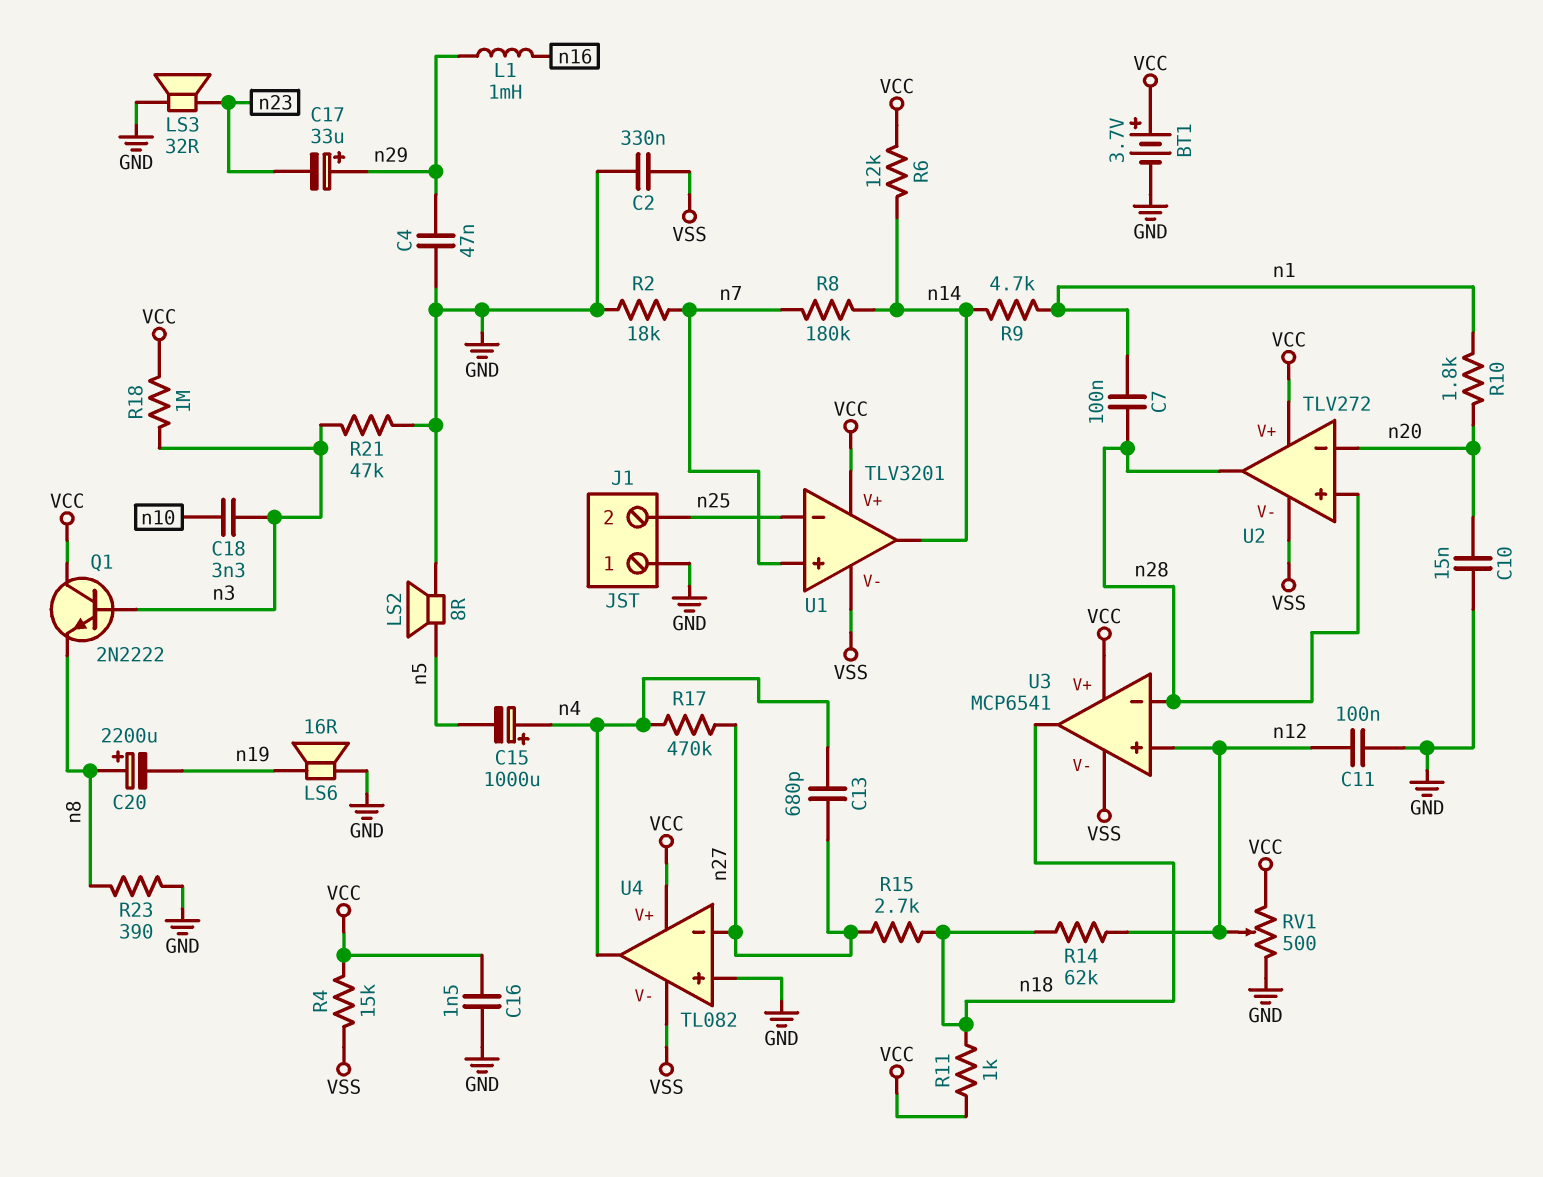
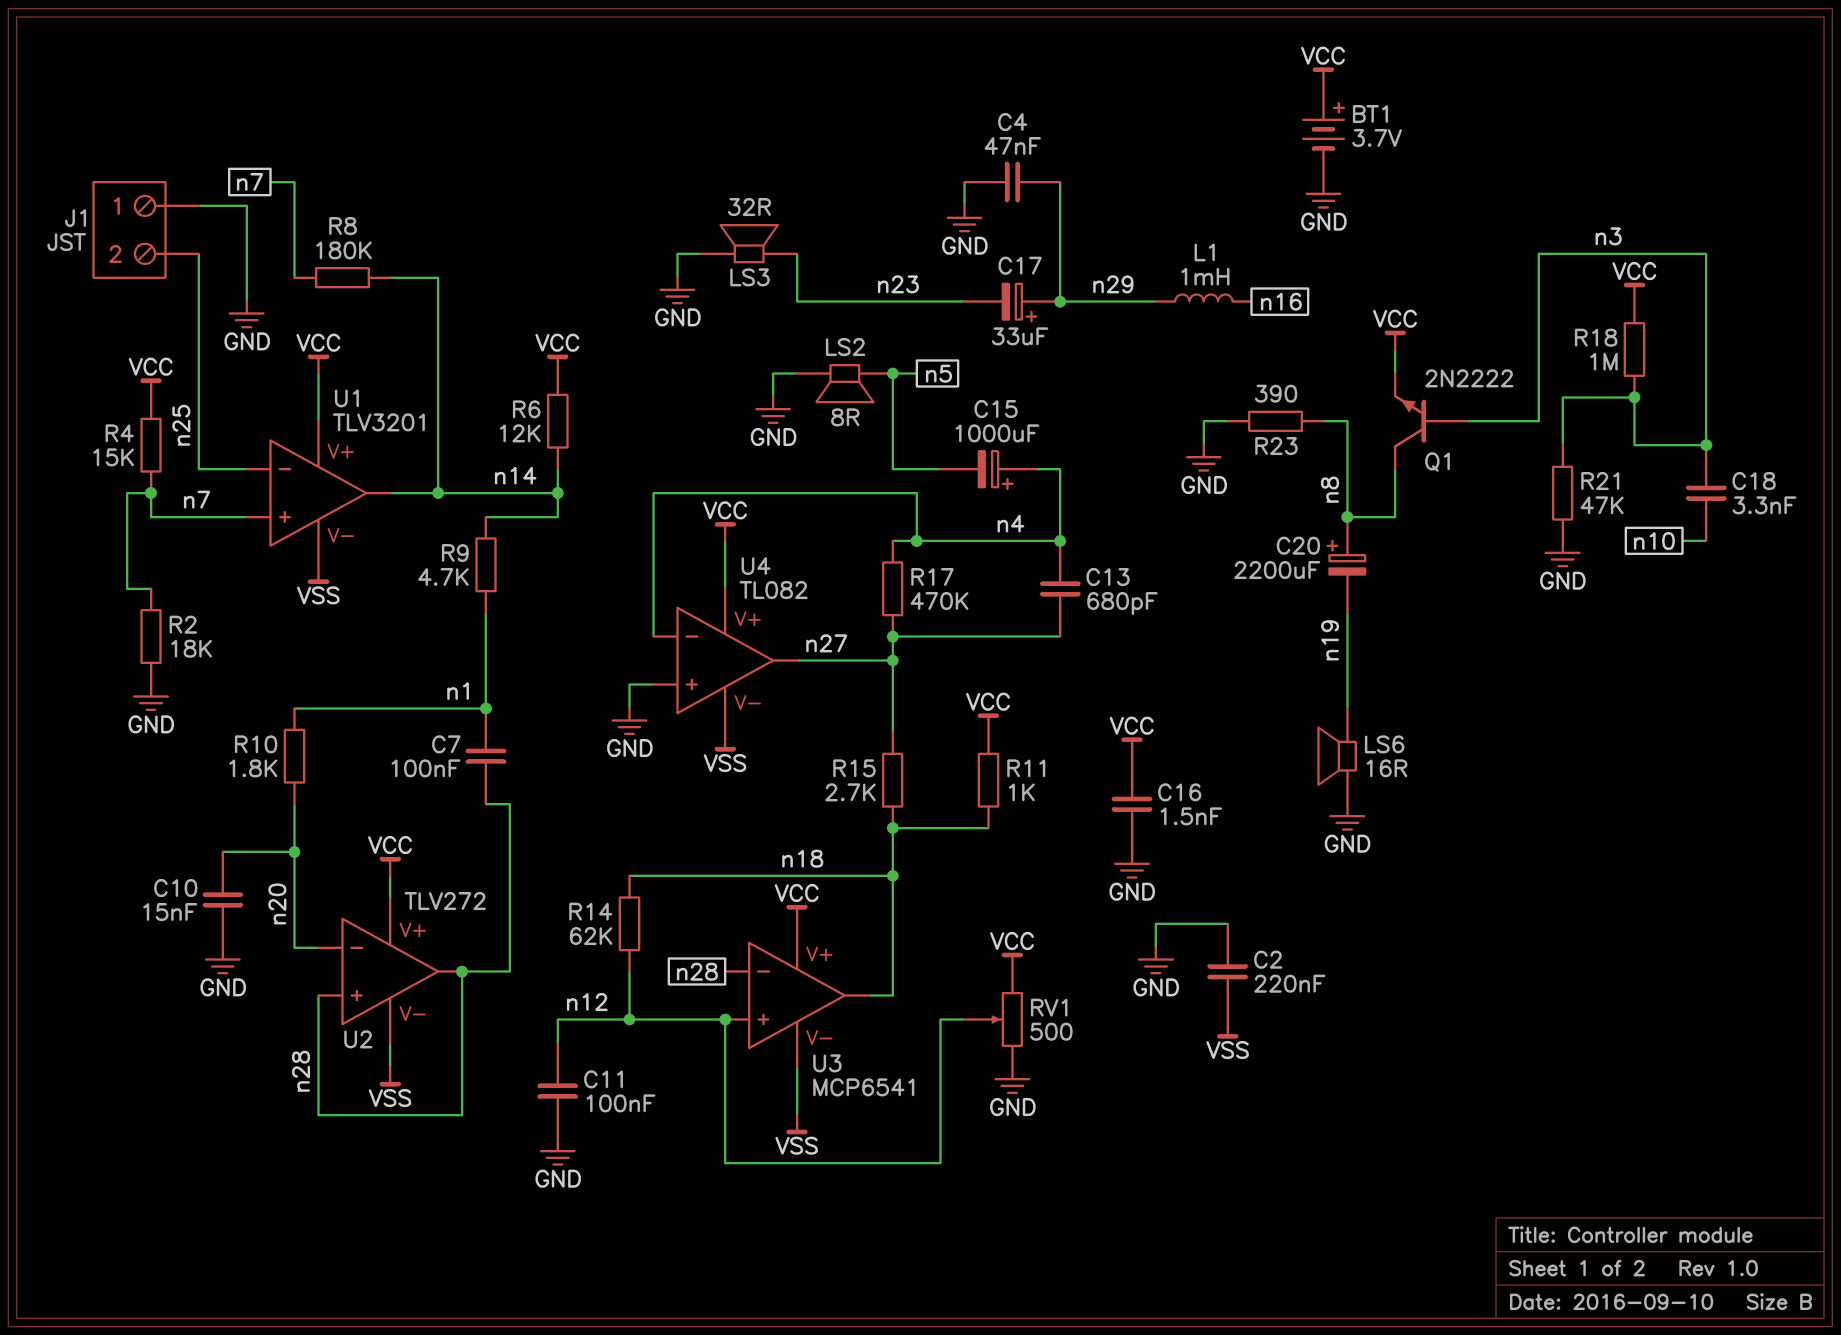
C2: 330nF (GND, VSS) -> 220nF (GND, VSS)
Q1: NPN 2N2222 (B n3, C VCC, E n8) -> NPN 2N2222 (B n3, C n8, E VCC)
R4: 15k (VCC, VSS) -> 15k (VCC, n7)
U4 pin in-: n27 -> n4
U4 pin out: n4 -> n27

